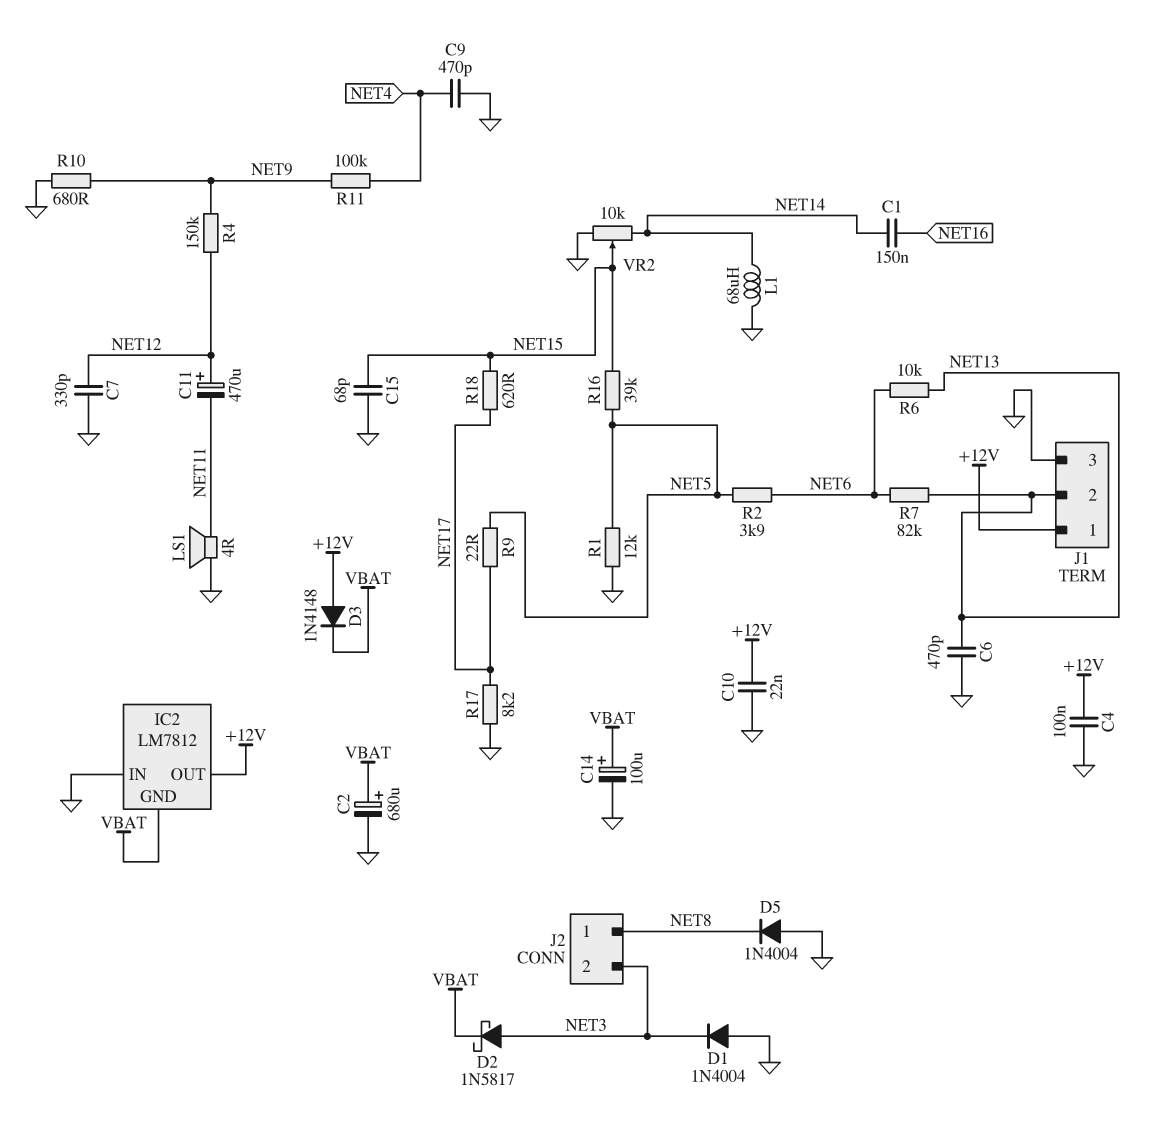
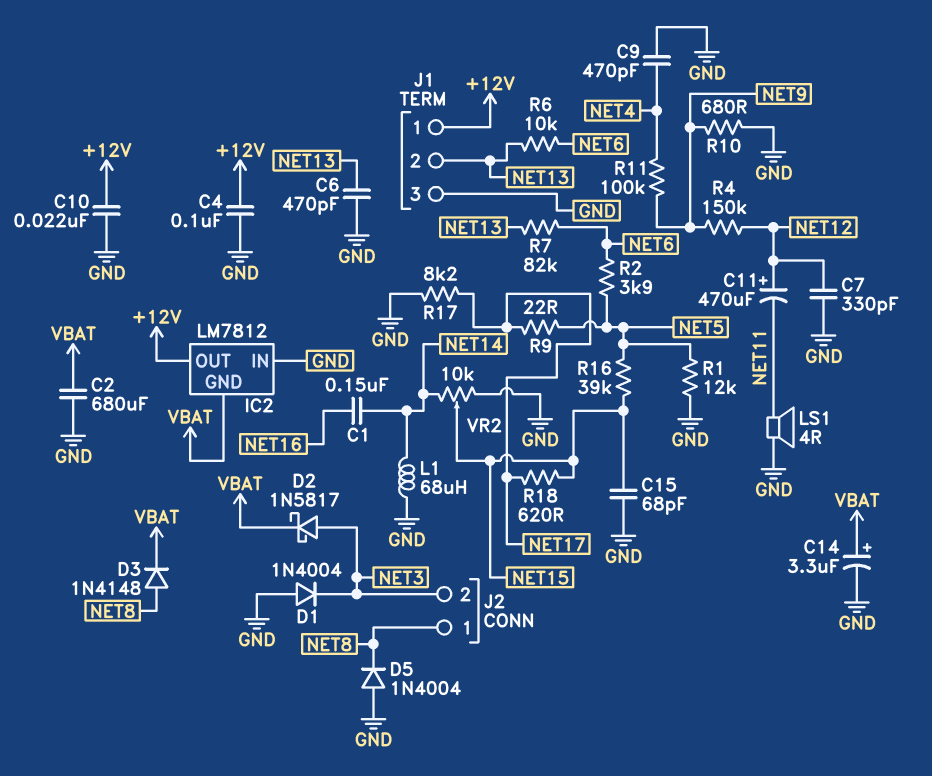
C2: 680uF (plus VBAT, minus GND) -> 680uF (GND, VBAT)
C14: 100uF (plus VBAT, minus GND) -> 3.3uF (plus VBAT, minus GND)
D3: diode 1N4148 (A +12V, K VBAT) -> diode 1N4148 (A NET8, K VBAT)

